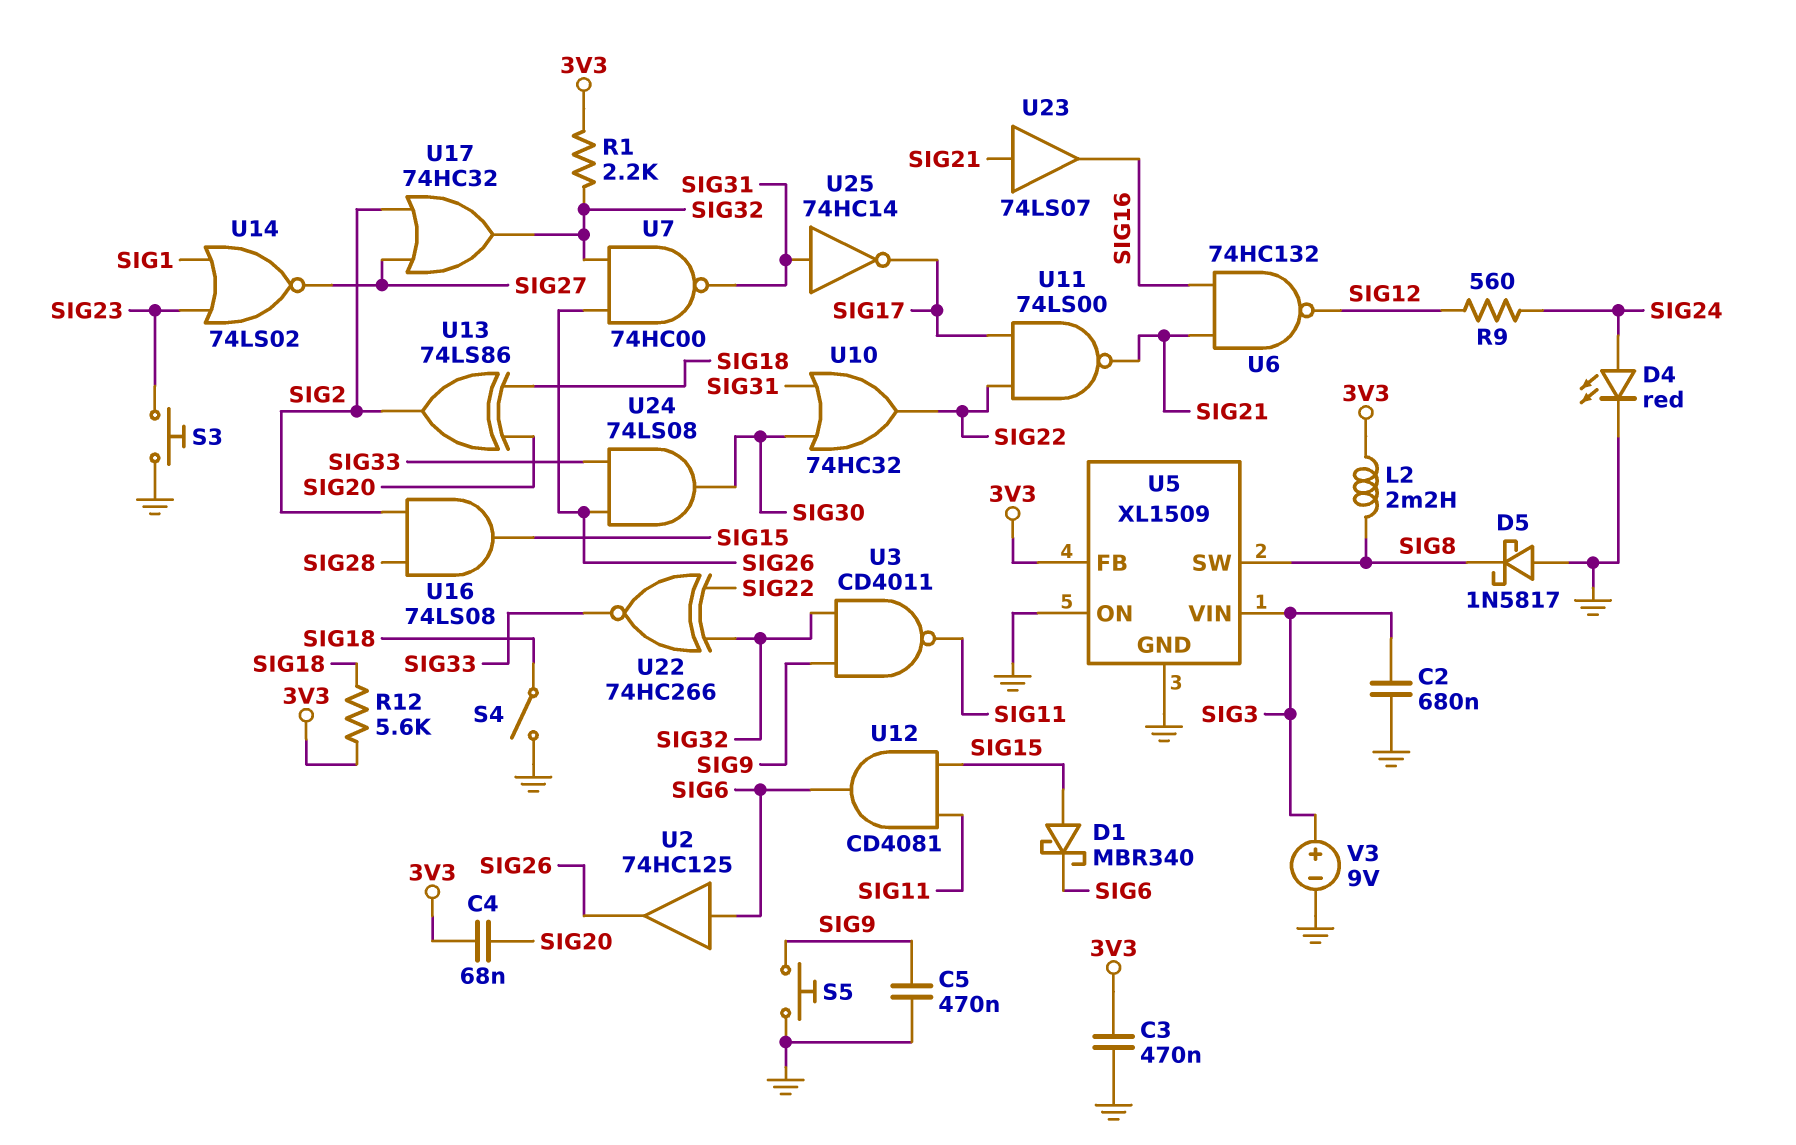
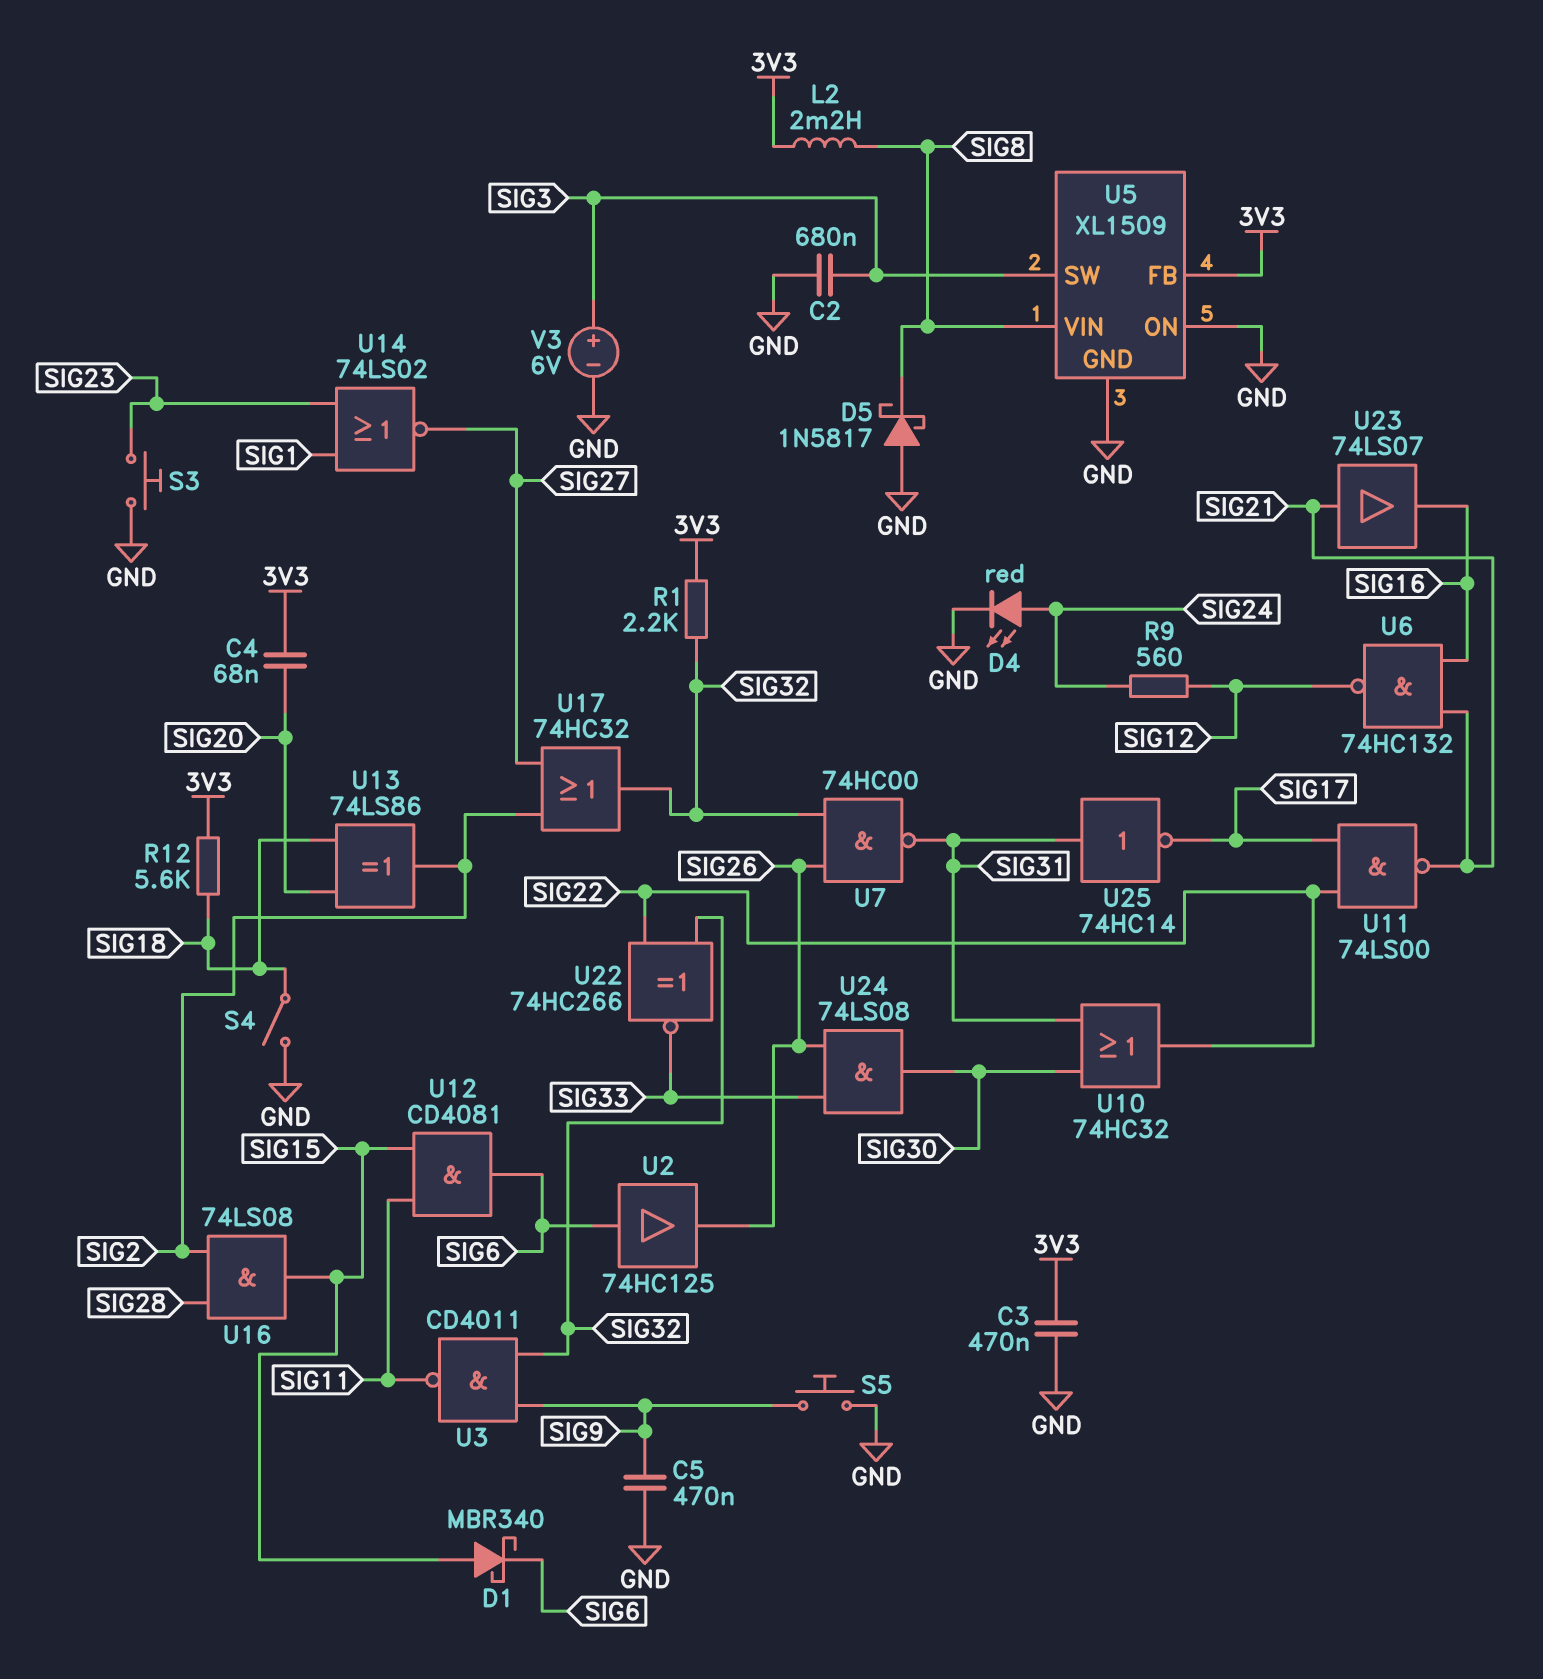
U5 pin SW: SIG8 -> SIG3
U5 pin VIN: SIG3 -> SIG8
V3: 9V (plus SIG3, minus GND) -> 6V (plus SIG3, minus GND)

